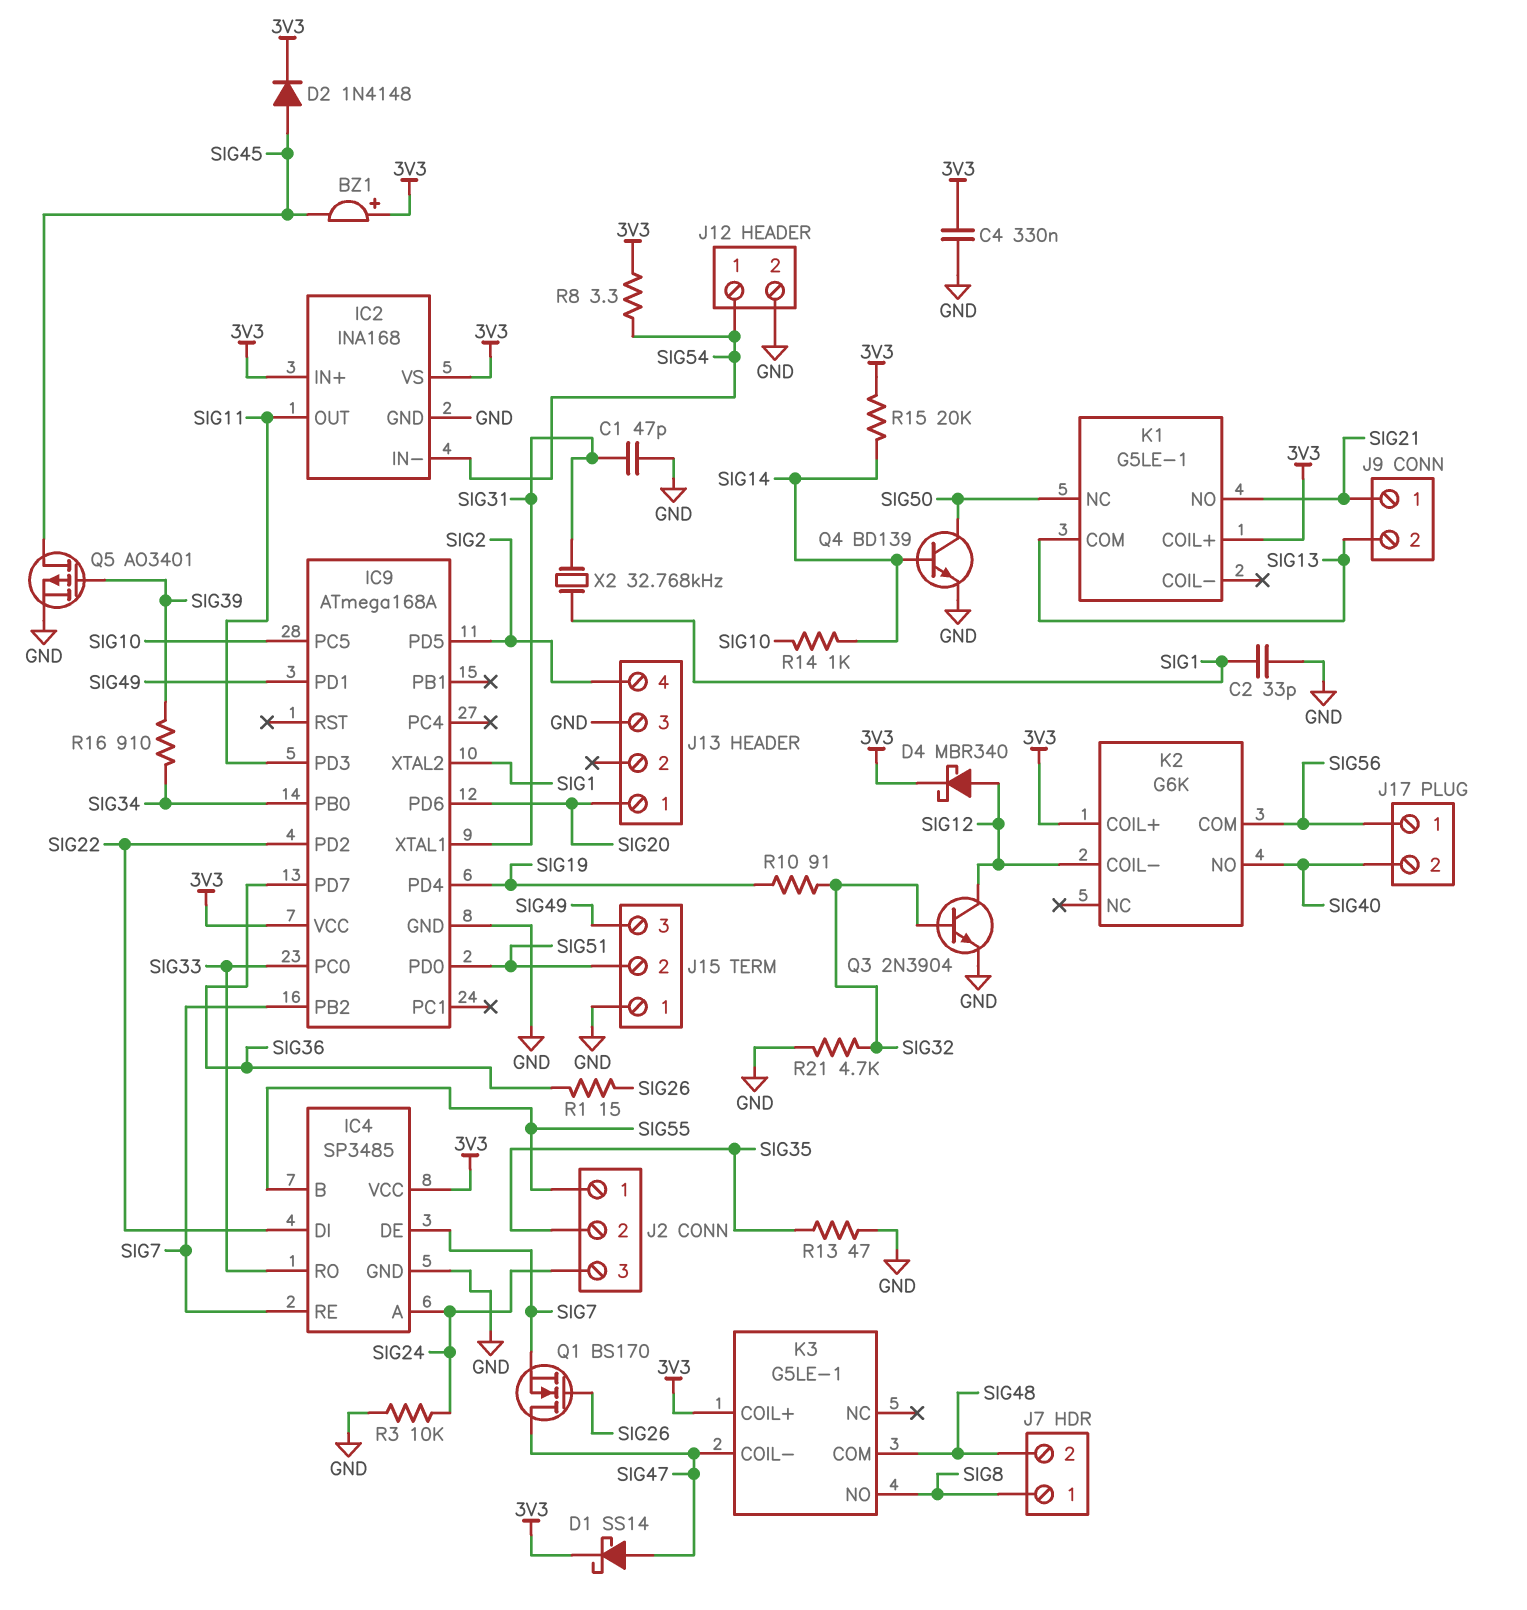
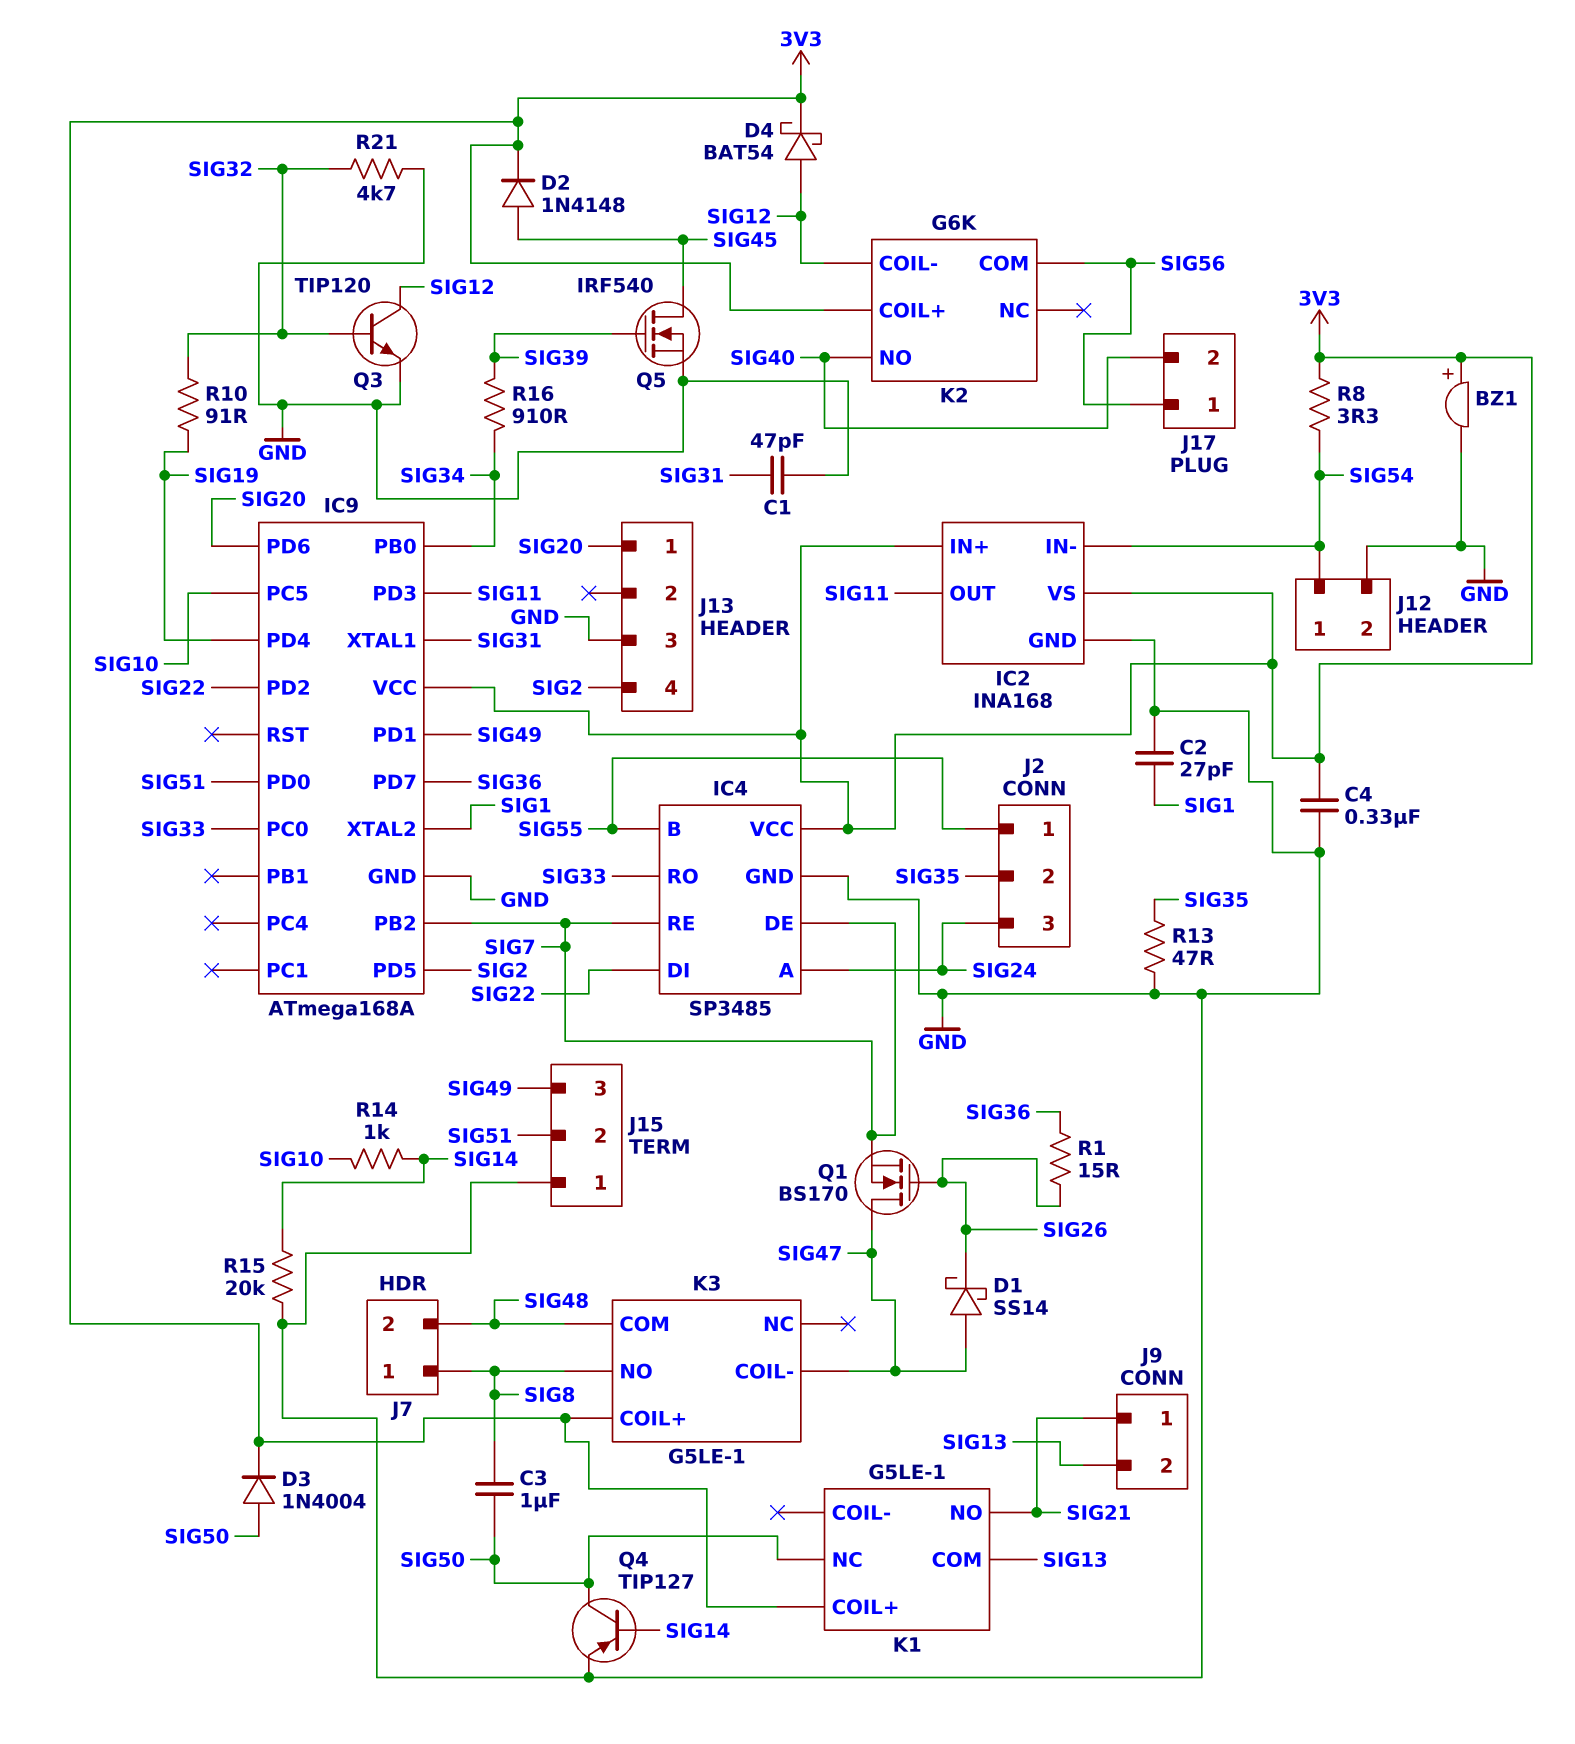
BZ1: buzzer (plus 3V3, minus SIG45) -> buzzer (plus 3V3, minus GND)
C2: 33pF (GND, SIG1) -> 27pF (GND, SIG1)
C3: none -> 1uF (SIG8, SIG50)
D1: schottky SS14 (A SIG47, K 3V3) -> schottky SS14 (A SIG47, K SIG26)
D3: none -> diode 1N4004 (A SIG50, K 3V3)
D4: schottky MBR340 (A SIG12, K 3V3) -> schottky BAT54 (A SIG12, K 3V3)
Q3: NPN 2N3904 (B SIG32, C SIG12, E GND) -> NPN TIP120 (B SIG32, C SIG12, E GND)
Q4: NPN BD139 (B SIG14, C SIG50, E GND) -> PNP TIP127 (B SIG14, C SIG50, E GND)
Q5: PMOS AO3401 (G SIG39, D SIG45, S GND) -> NMOS IRF540 (G SIG39, D SIG45, S GND)
R3: 10k (GND, SIG24) -> none
R15: 20k (3V3, SIG14) -> 20k (GND, SIG14)
X2: 32.768kHz (SIG1, SIG31) -> none

